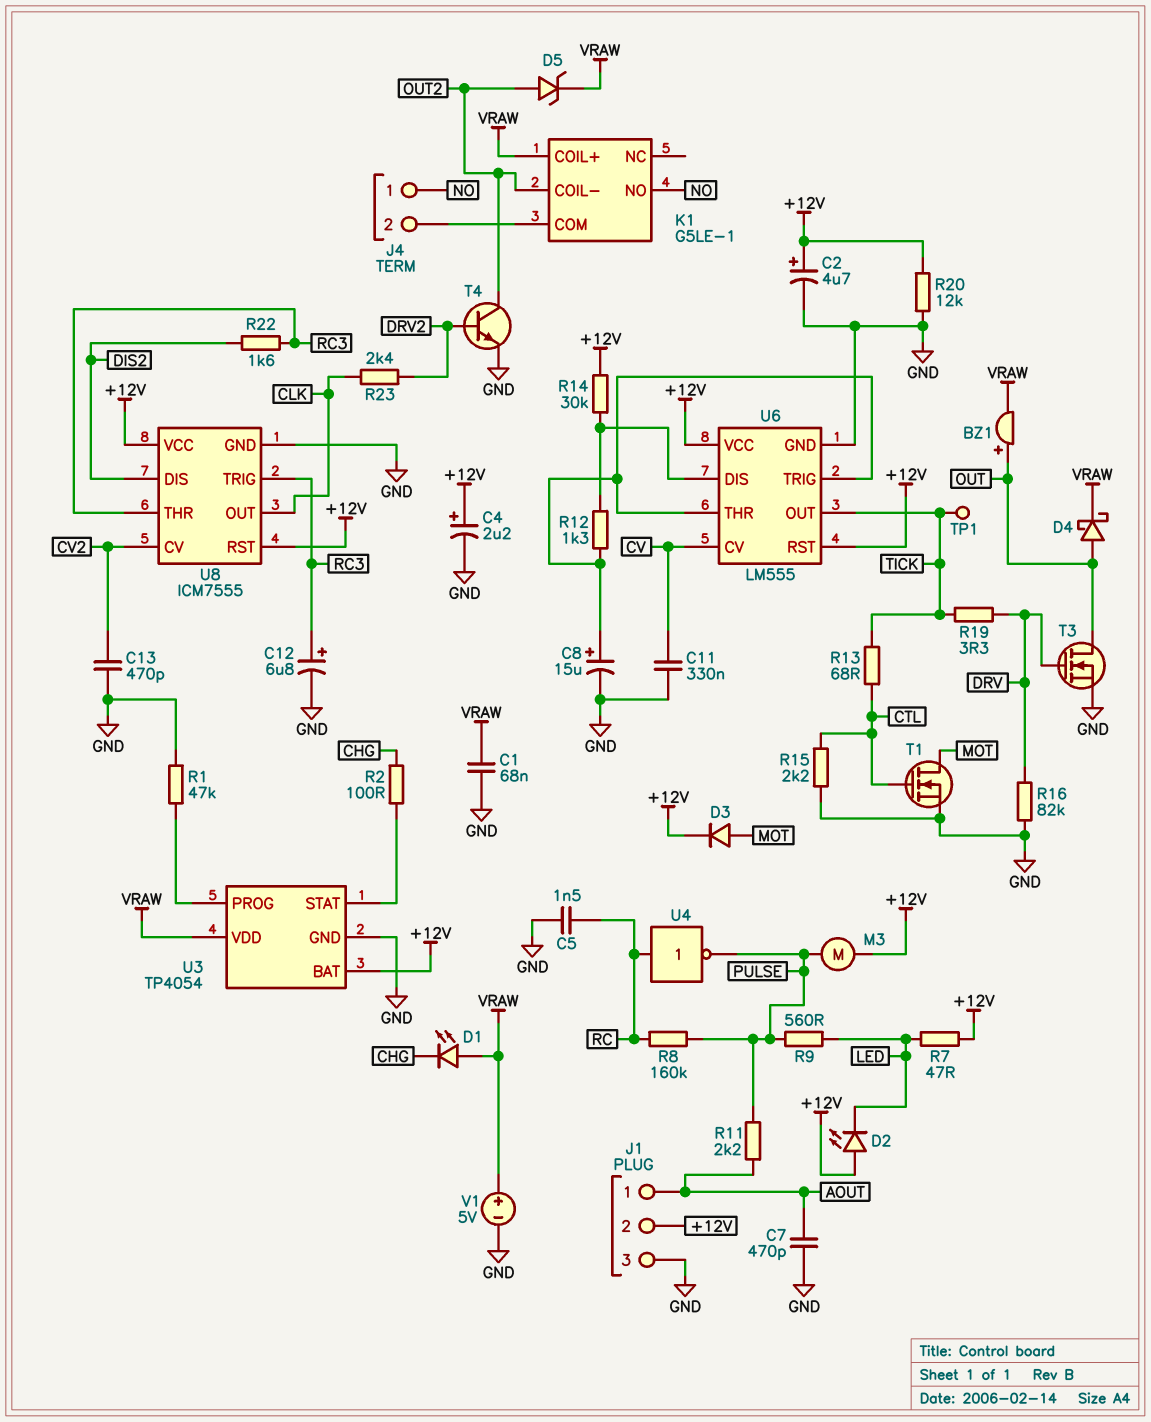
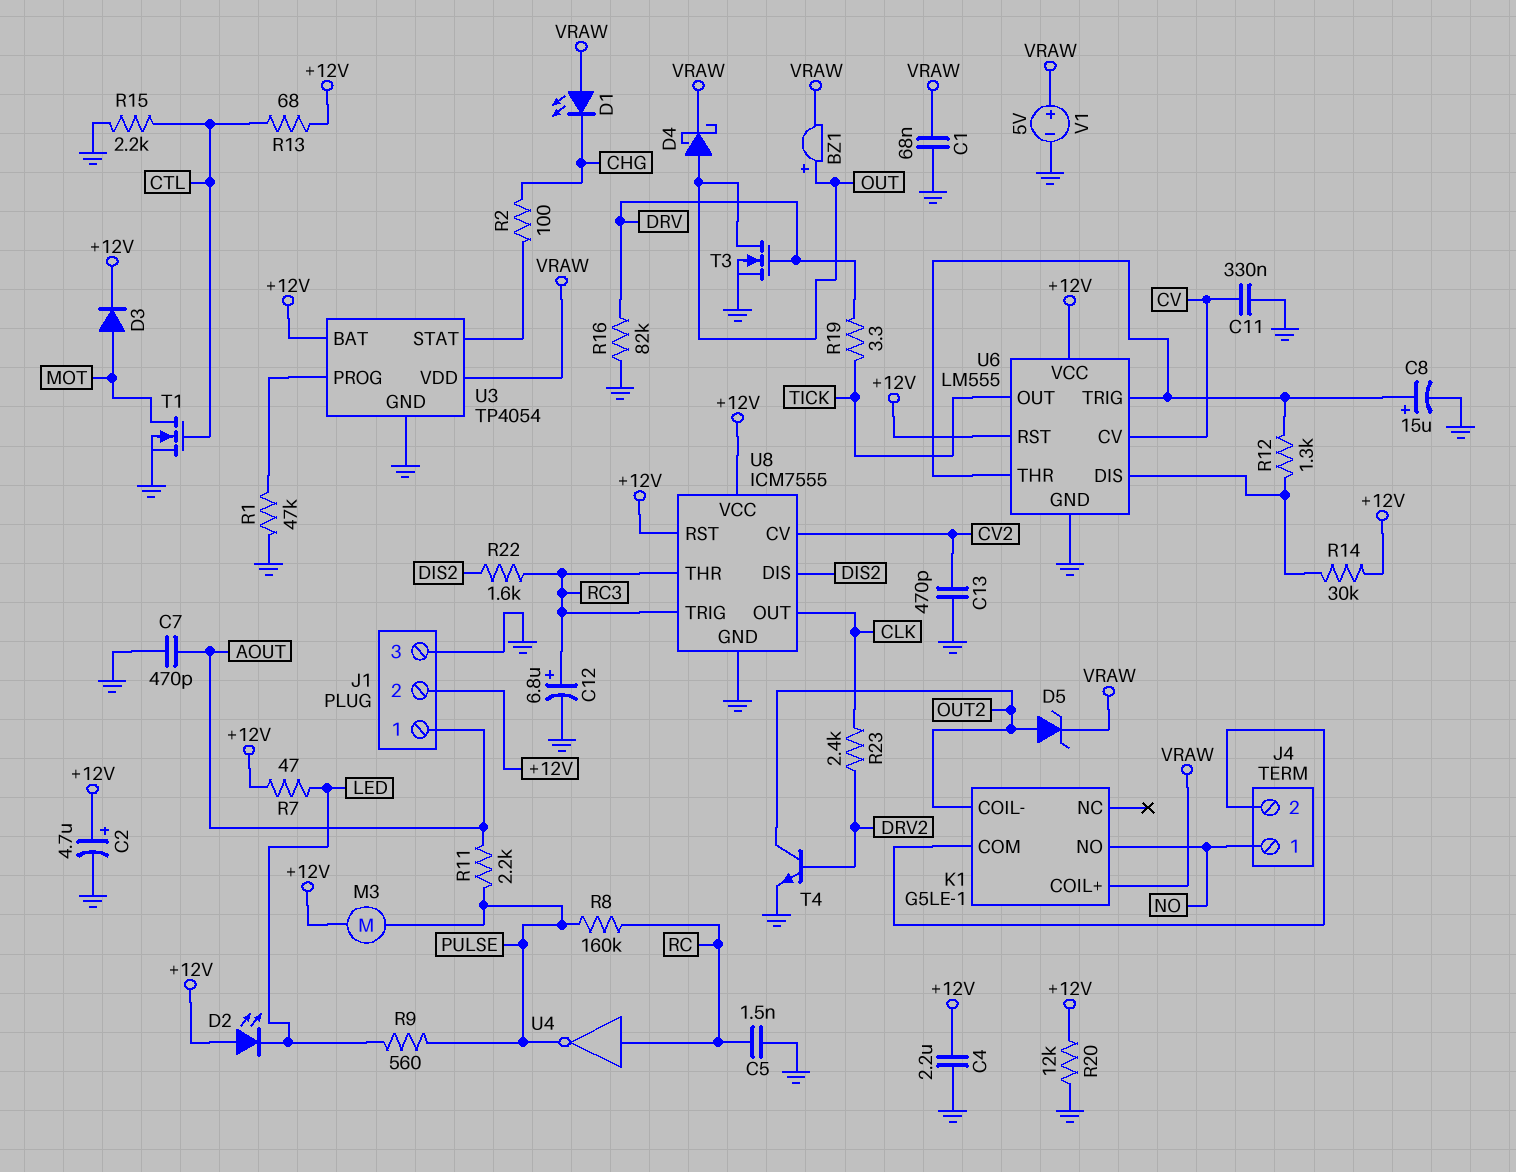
C4: 2.2uF (plus +12V, minus GND) -> 2.2uF (+12V, GND)
R13: 68 (CTL, TICK) -> 68 (+12V, CTL)
TP1: test point (TICK) -> none

